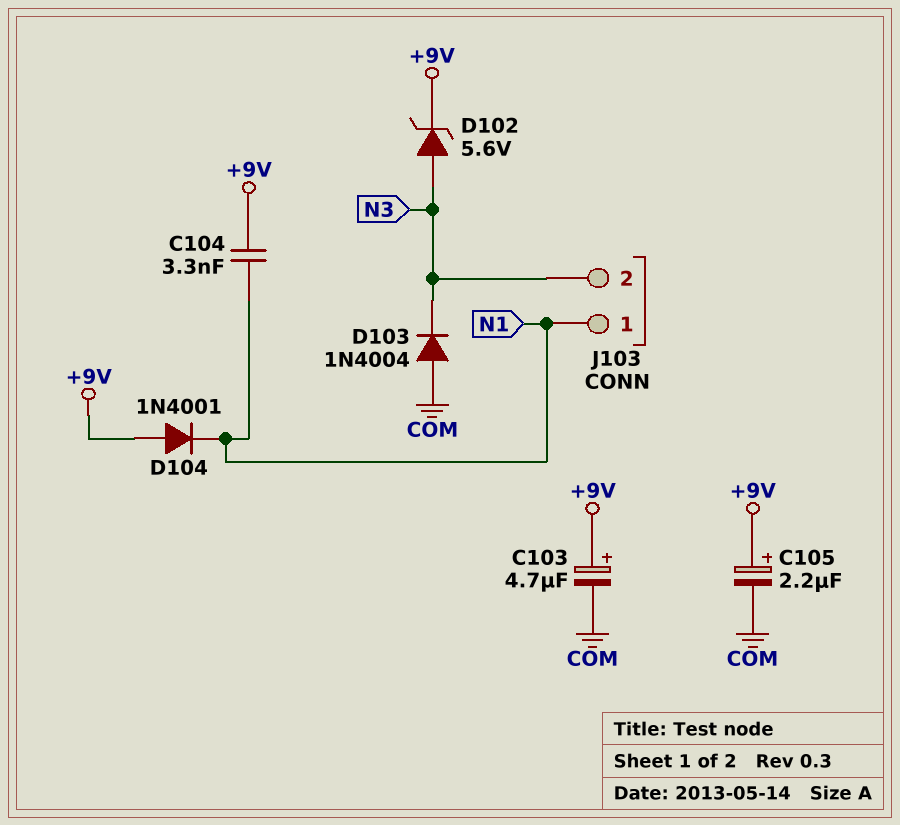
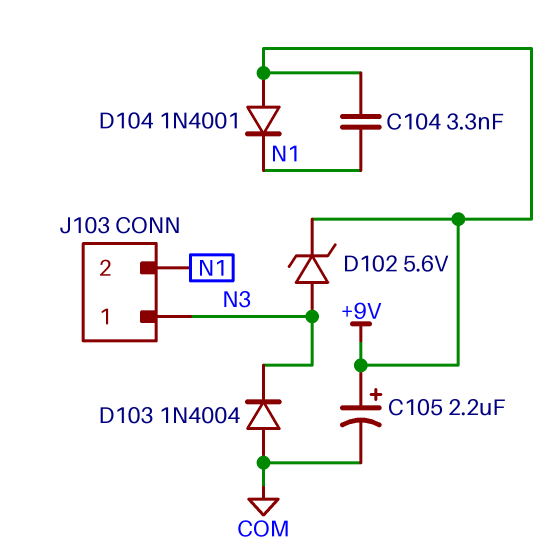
C103: 4.7uF (plus +9V, minus COM) -> none
J103 pin 1: N1 -> N3
J103 pin 2: N3 -> N1

